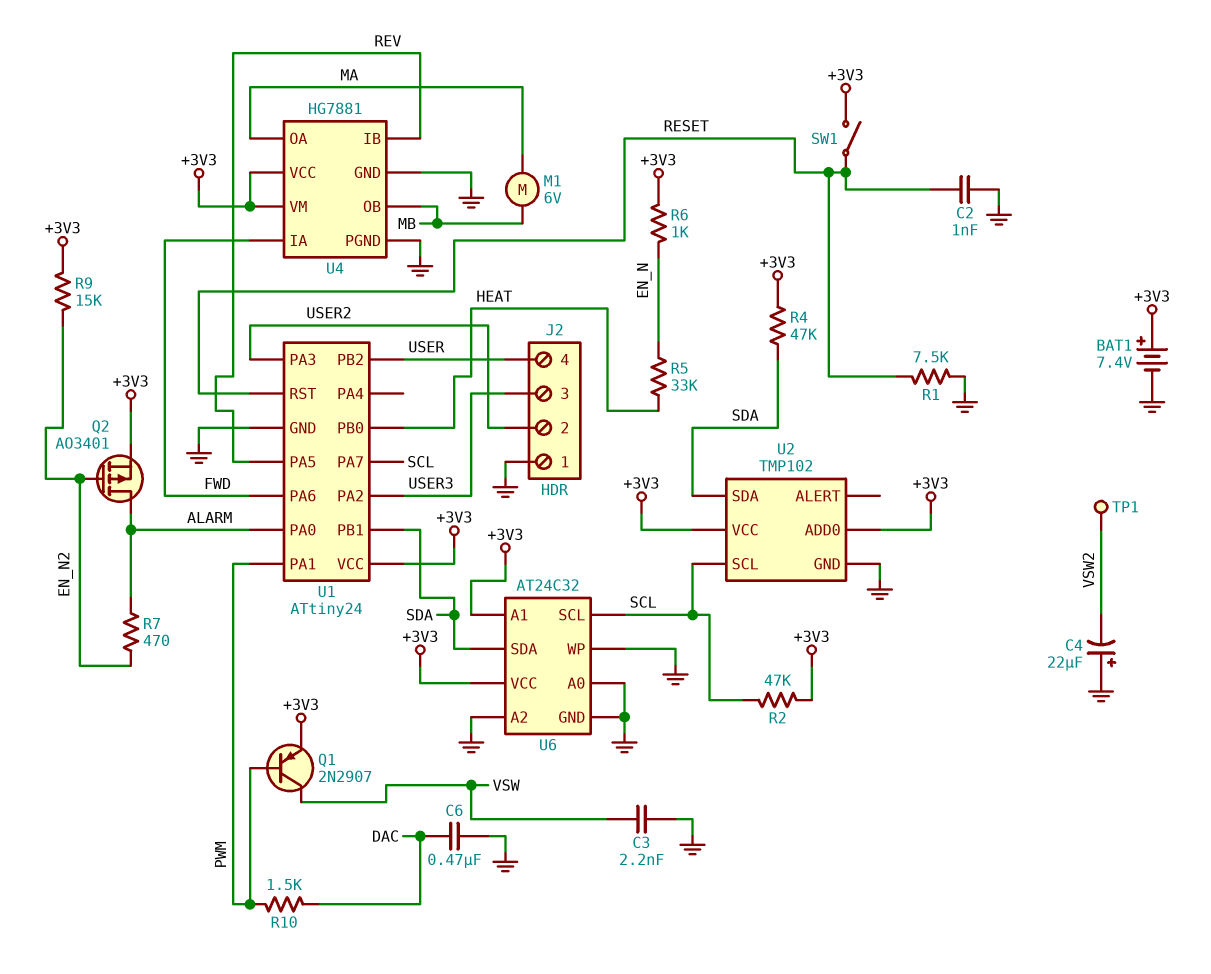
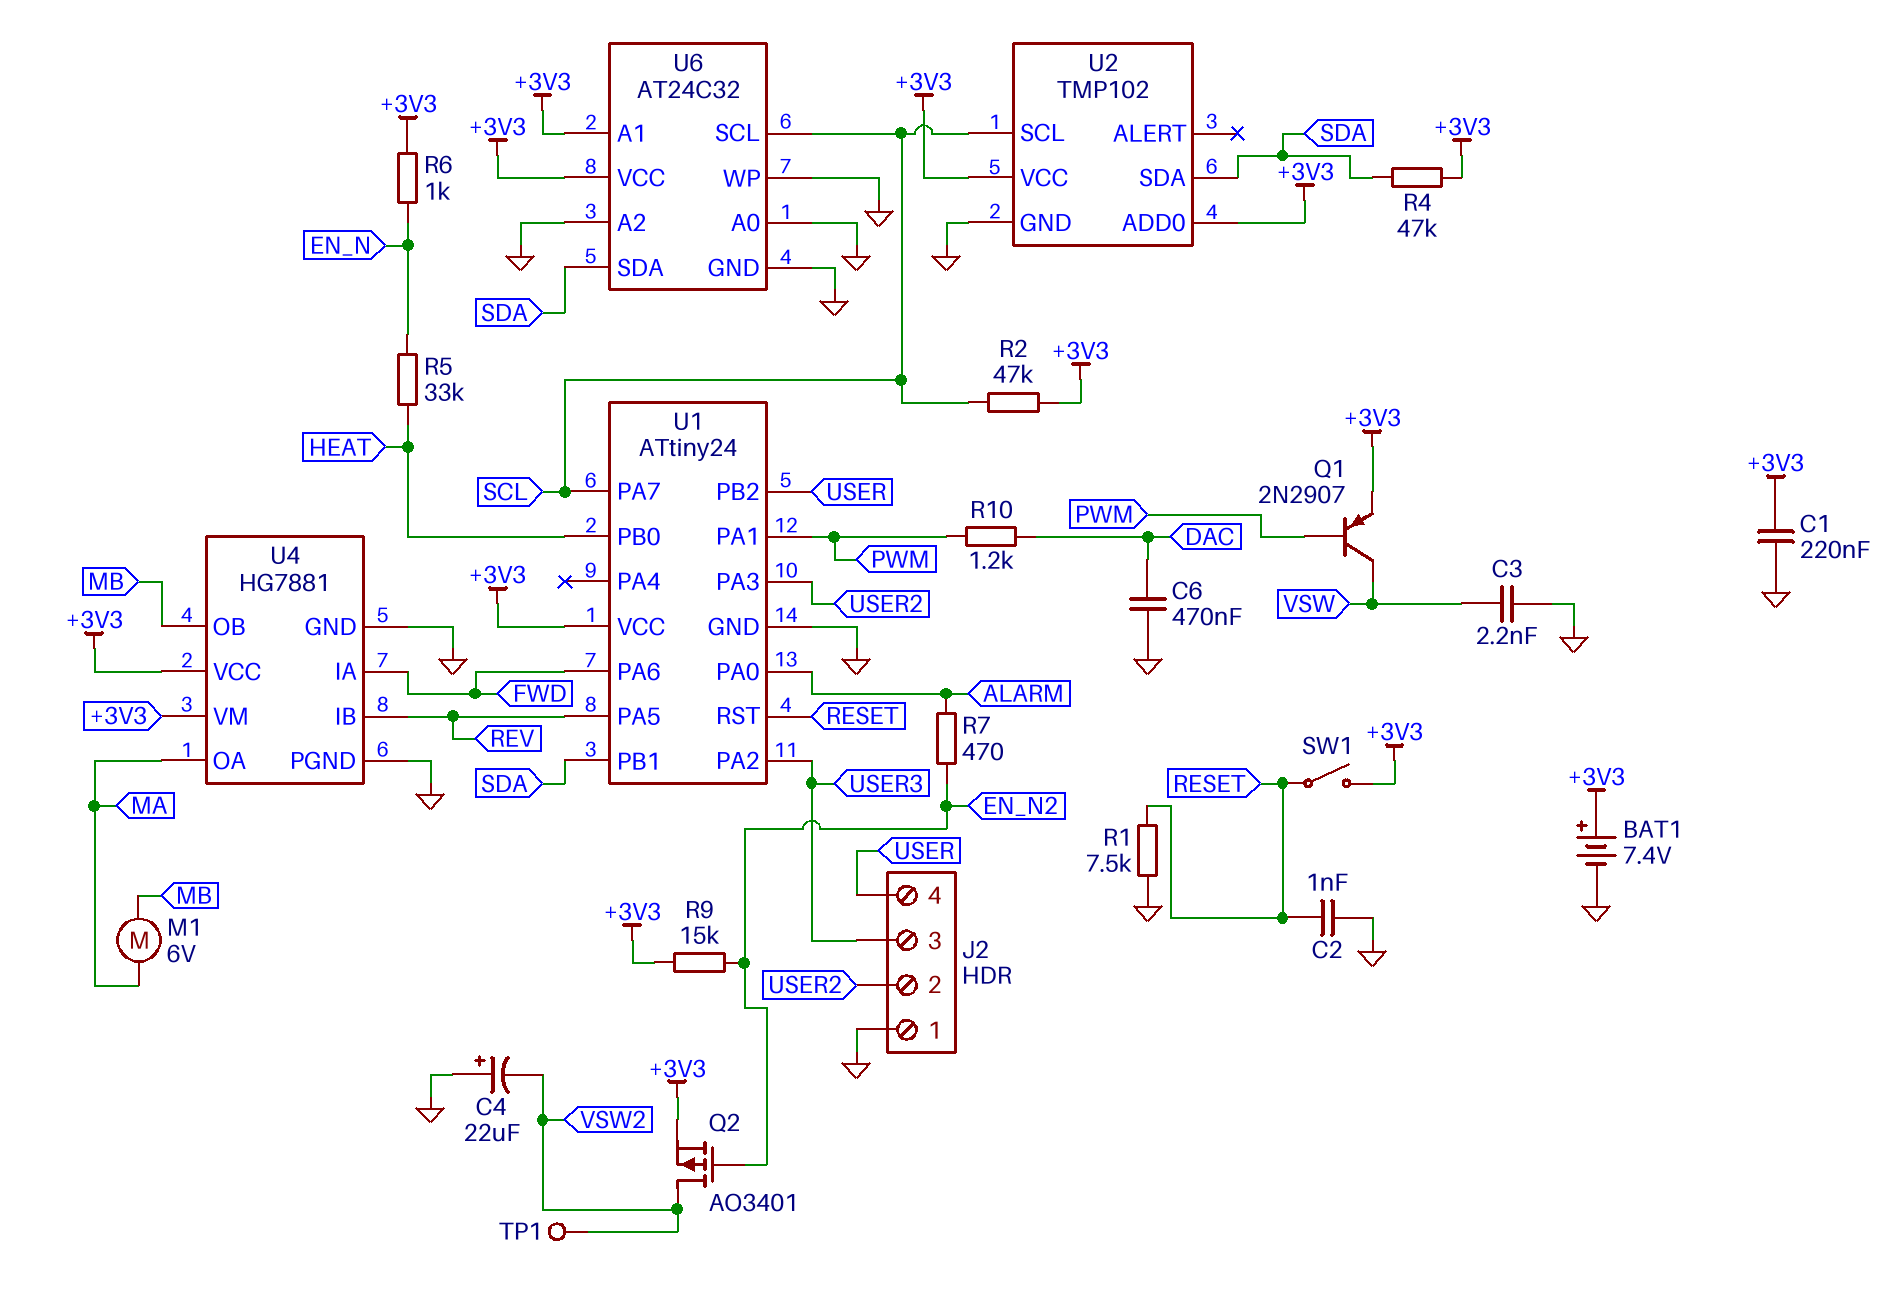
C1: none -> 220nF (+3V3, GND)
Q2: PMOS AO3401 (G EN_N2, D ALARM, S +3V3) -> PMOS AO3401 (G EN_N2, D VSW2, S +3V3)
R10: 1.5k (DAC, PWM) -> 1.2k (DAC, PWM)

